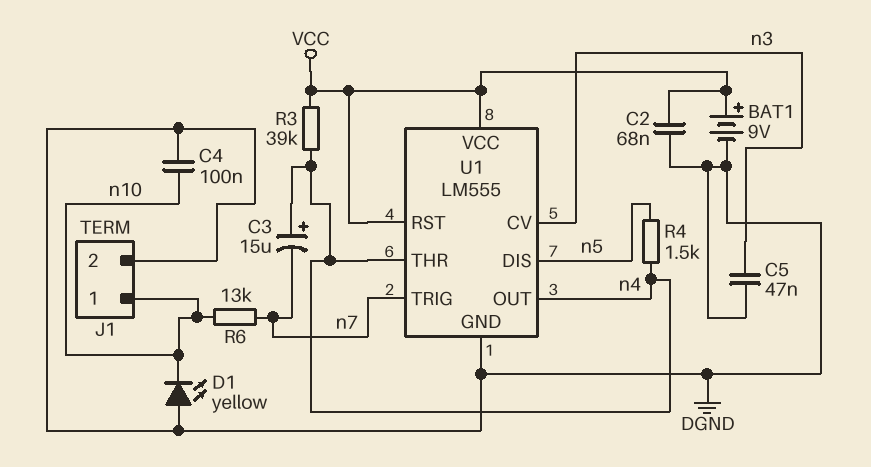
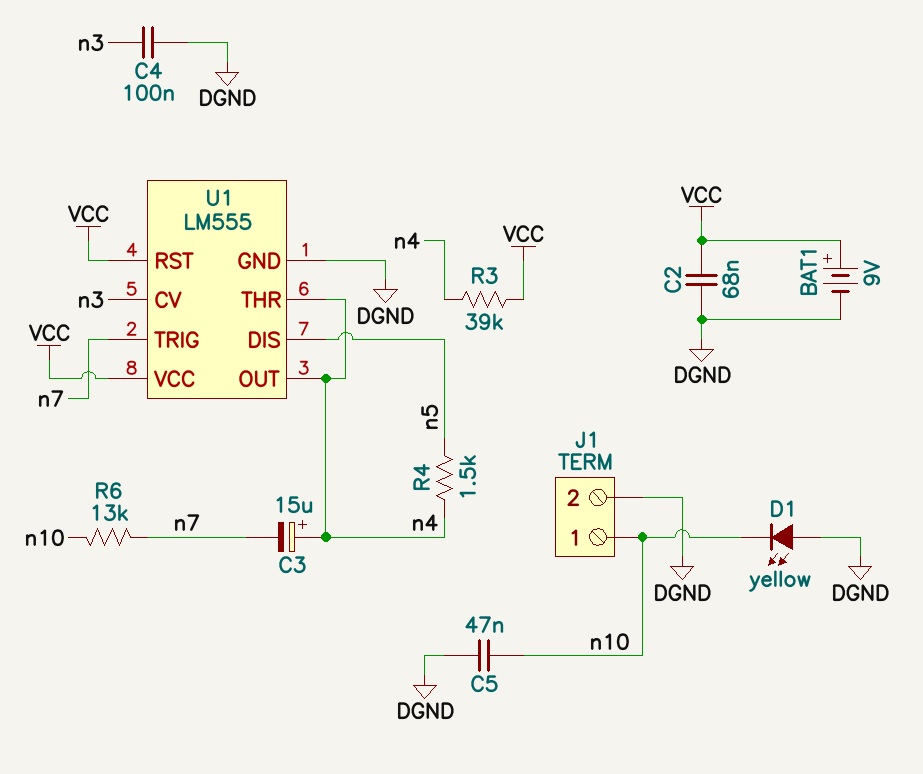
C4: 100nF (DGND, n10) -> 100nF (DGND, n3)
C5: 47nF (DGND, n3) -> 47nF (DGND, n10)

